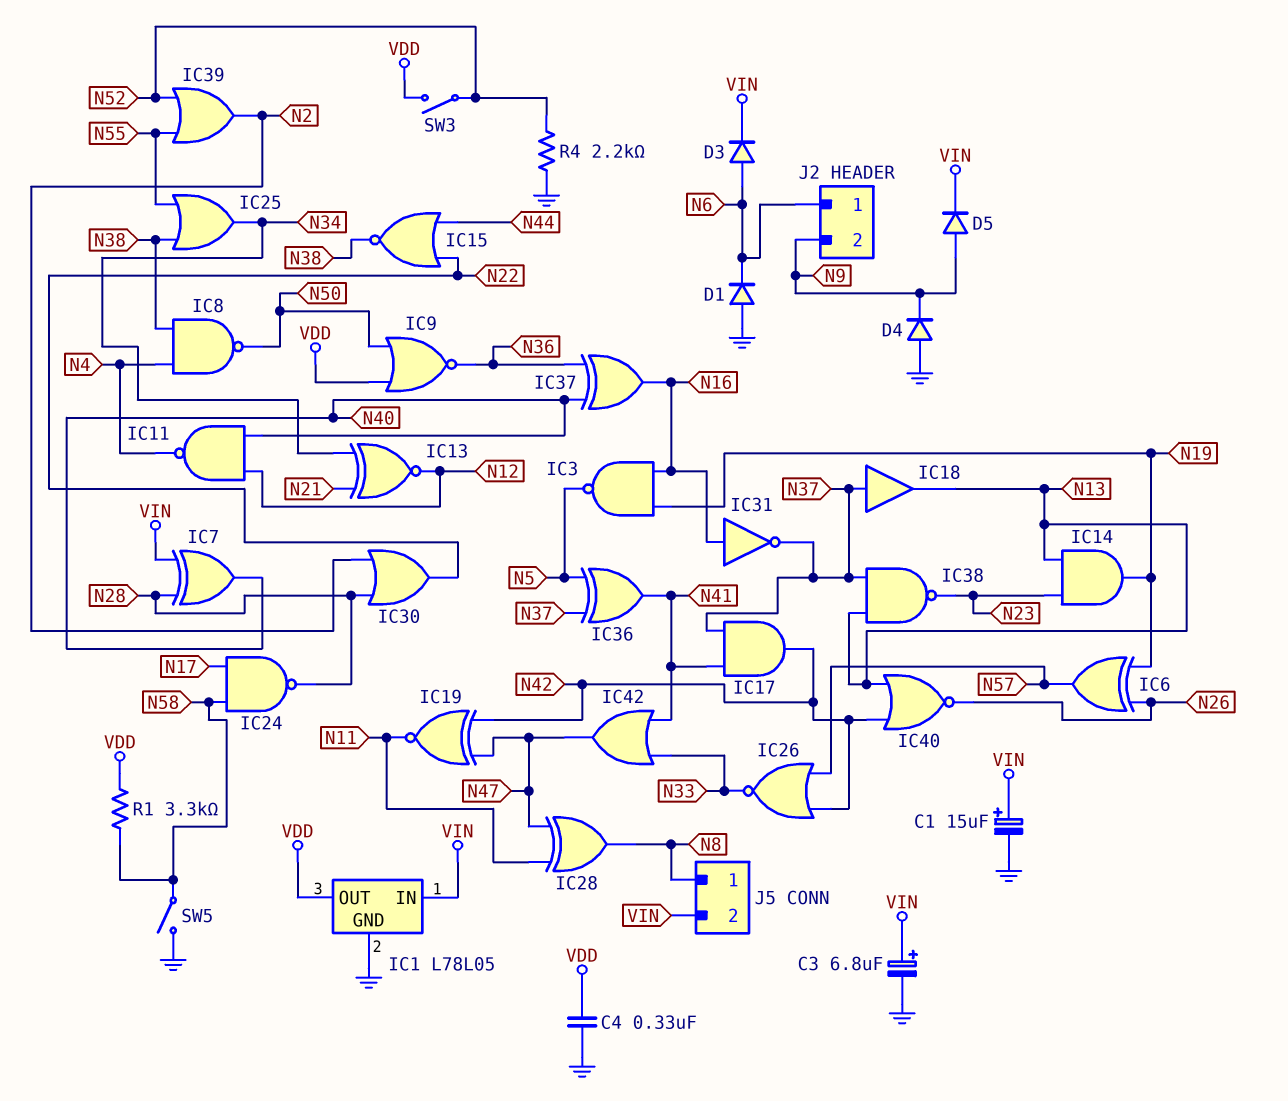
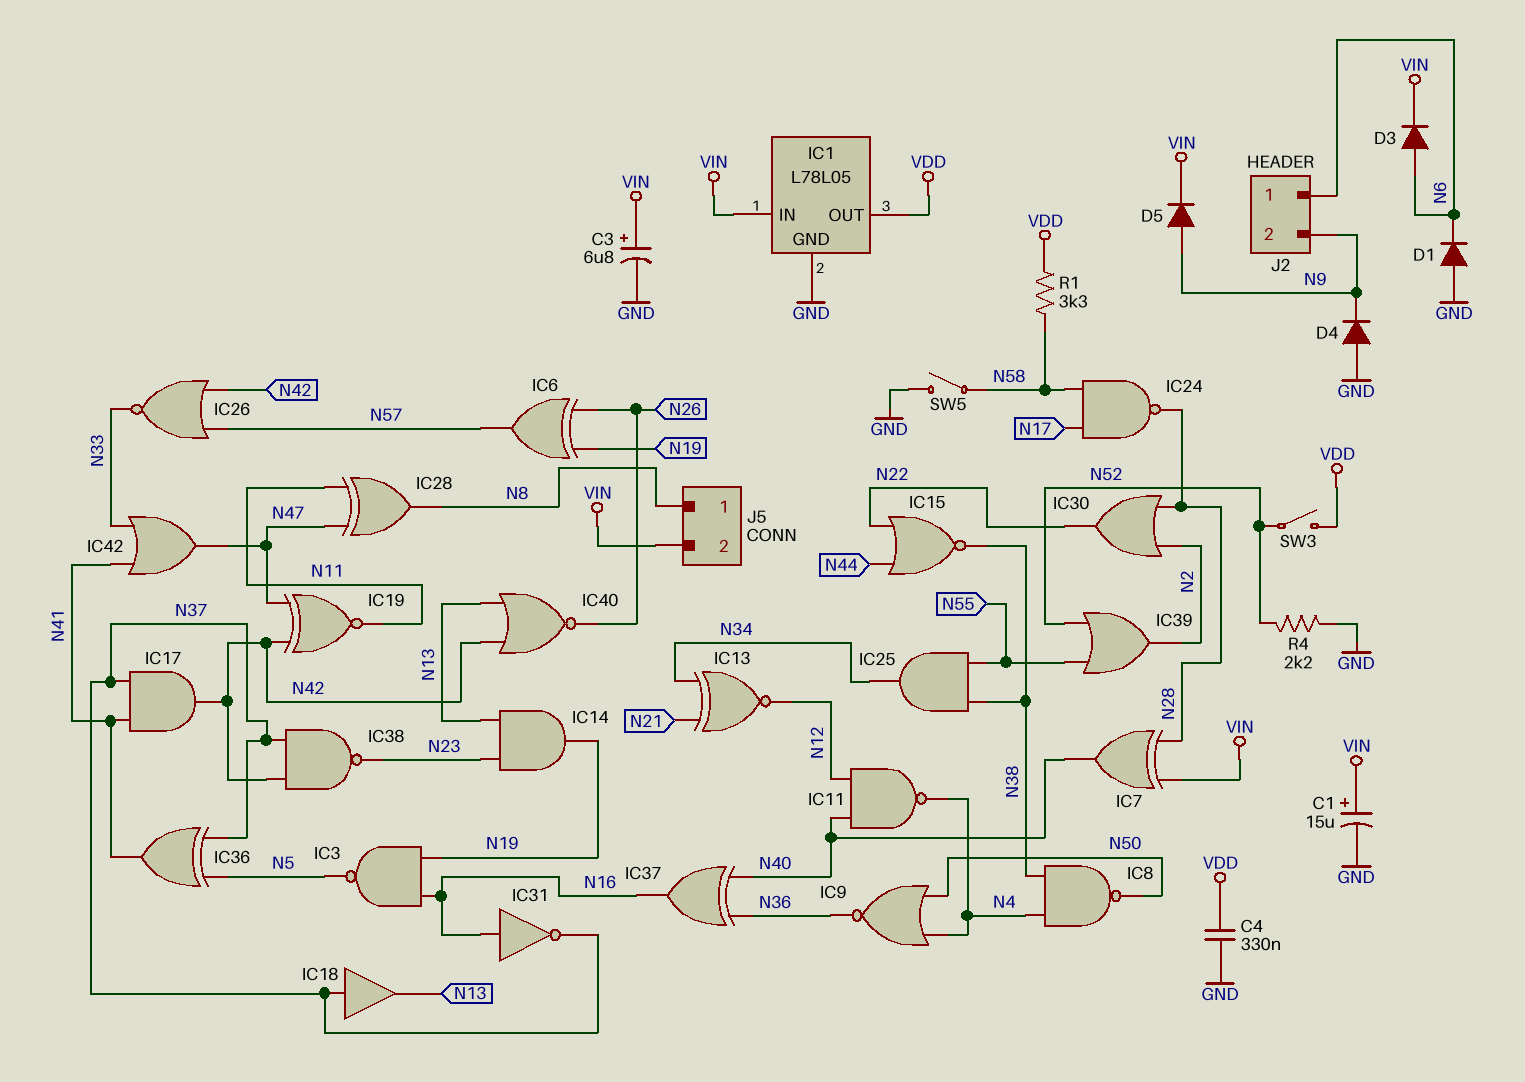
IC9: NOR (in N50, in VDD, out N36) -> NOR (in N4, in N50, out N36)
IC25: OR (in N38, in N55, out N34) -> AND (in N38, in N55, out N34)
IC38: NAND (in N13, in N37, out N23) -> NAND (in N37, in N42, out N23)

